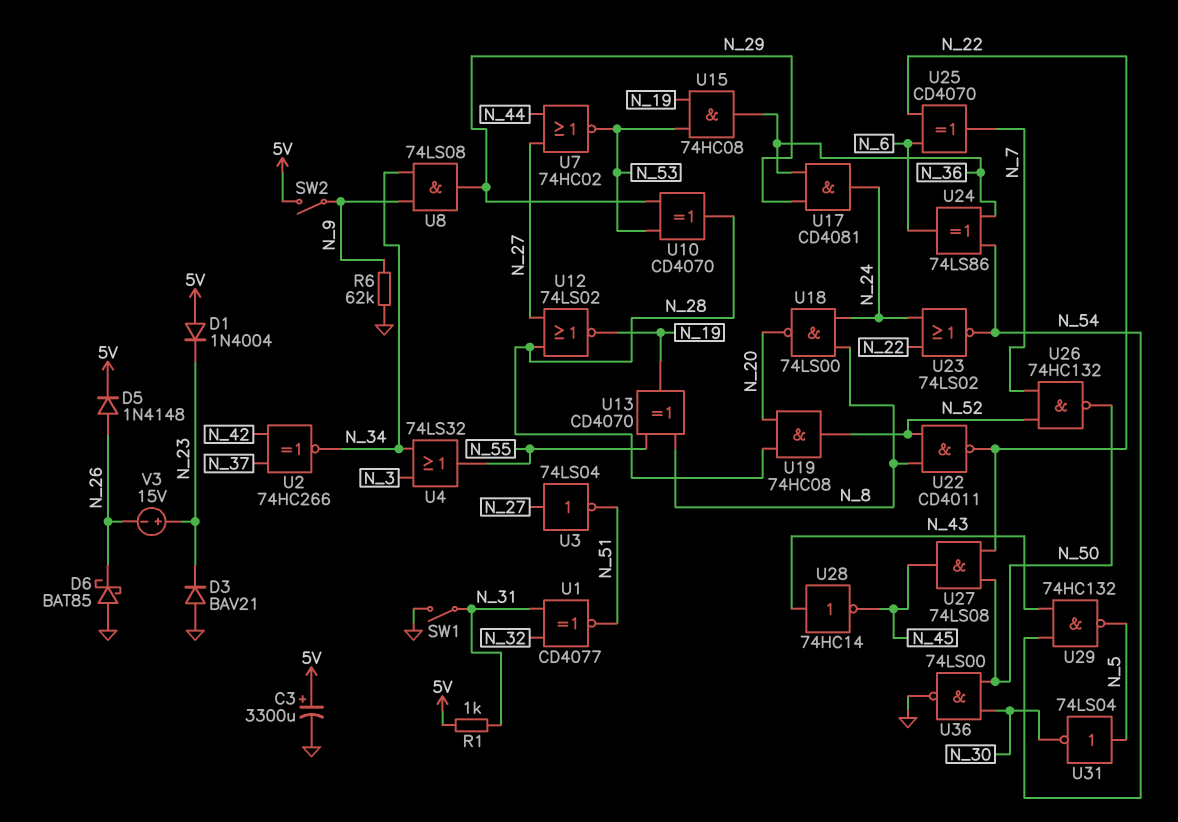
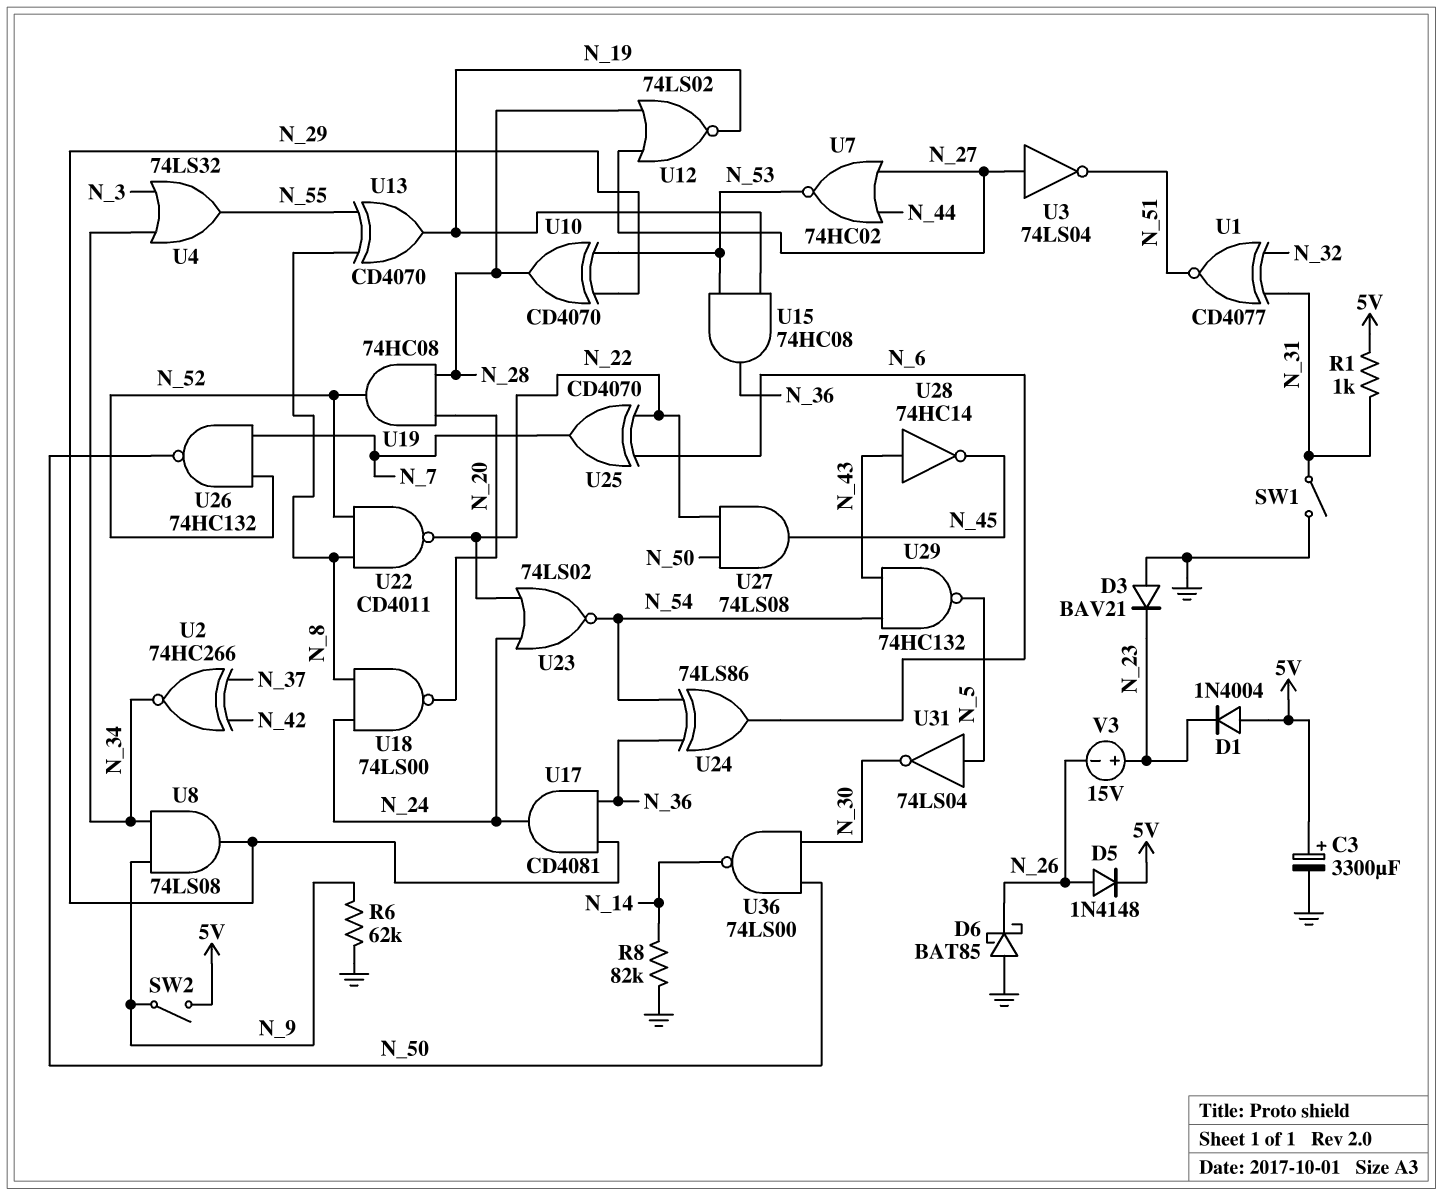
R8: none -> 82k (GND, N_14)
U36: NAND 74LS00 (in N_30, in N_50, out GND) -> NAND 74LS00 (in N_30, in N_50, out N_14)

